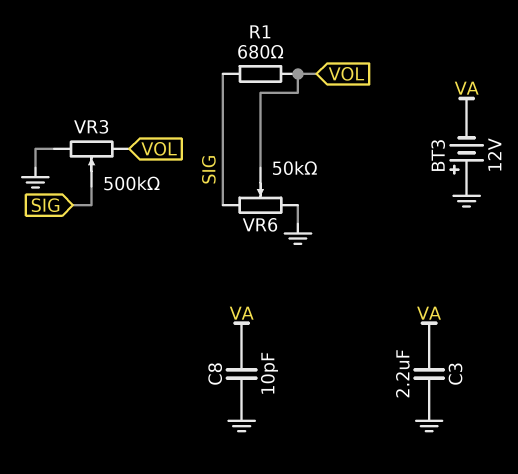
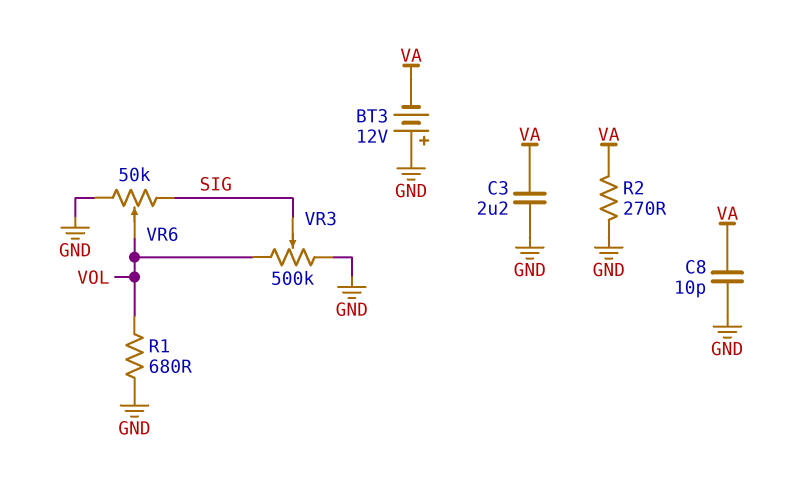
R1: 680 (SIG, VOL) -> 680 (GND, VOL)
R2: none -> 270 (GND, VA)

